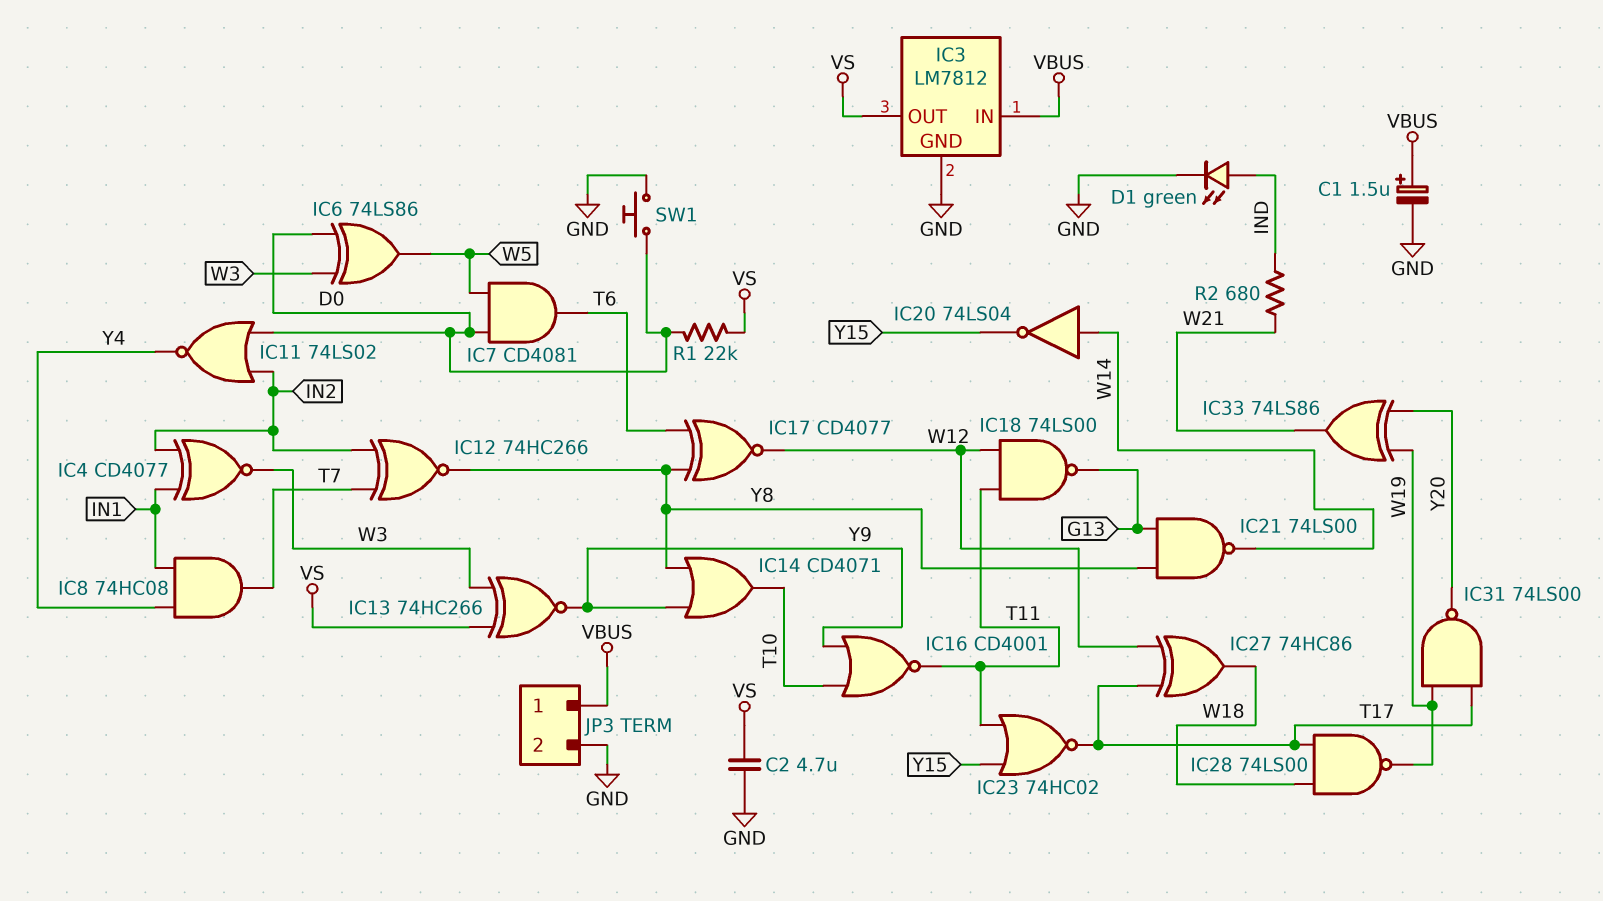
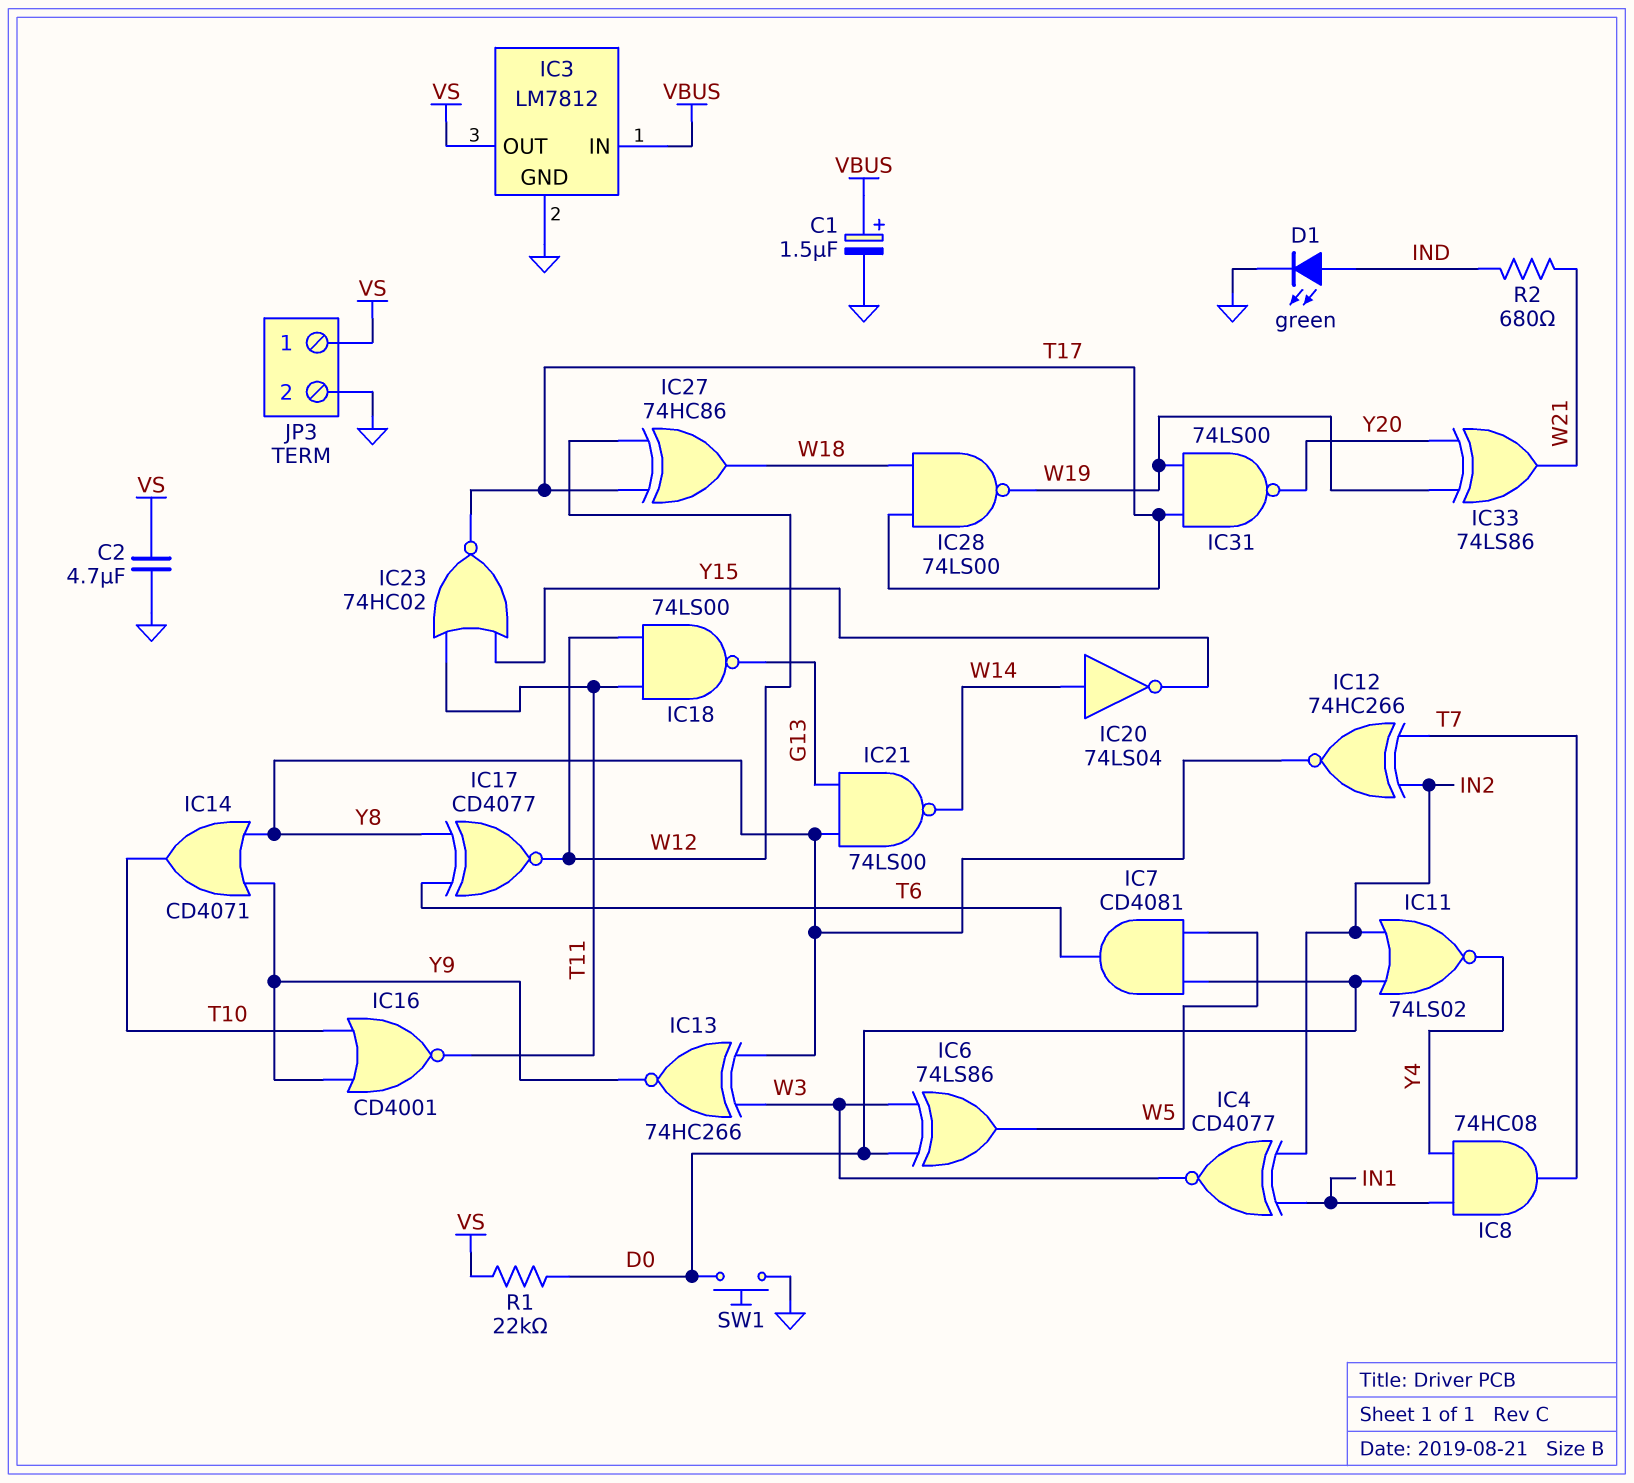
IC13: XNOR 74HC266 (in VS, in W3, out Y9) -> XNOR 74HC266 (in W3, in Y8, out Y9)
JP3 pin 1: VBUS -> VS

